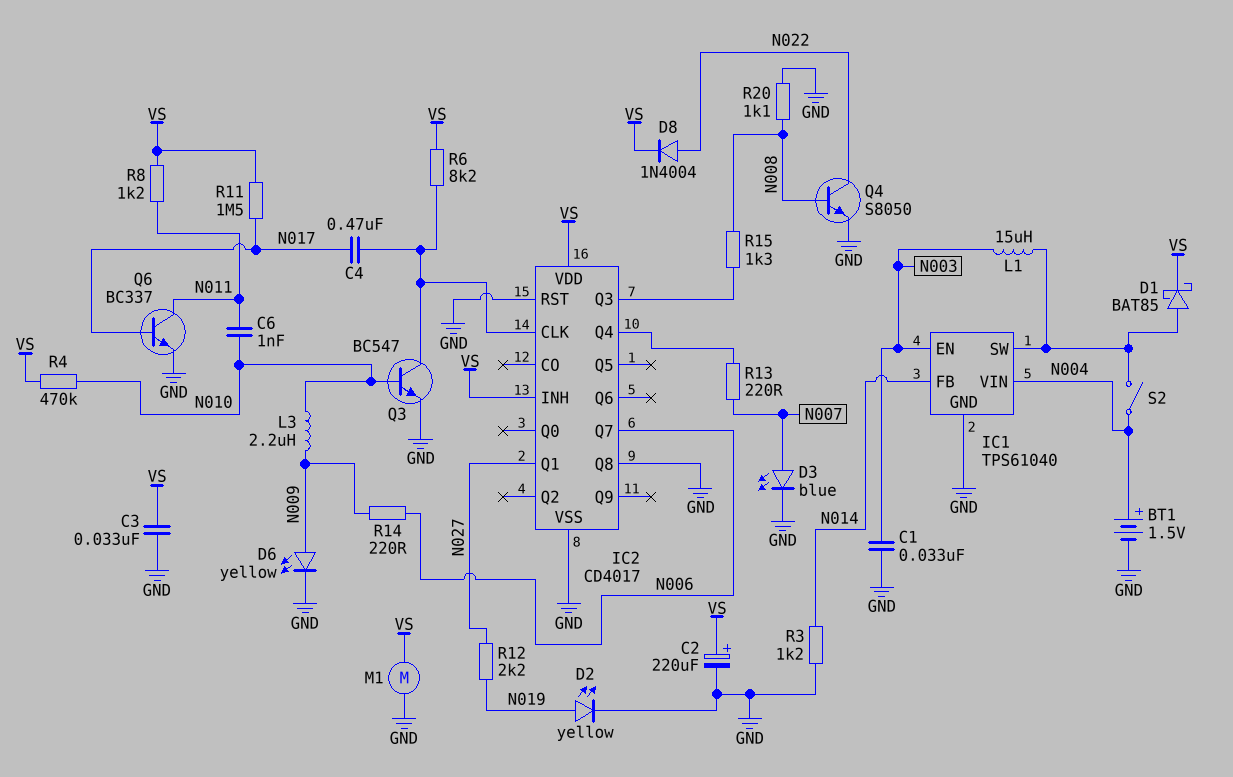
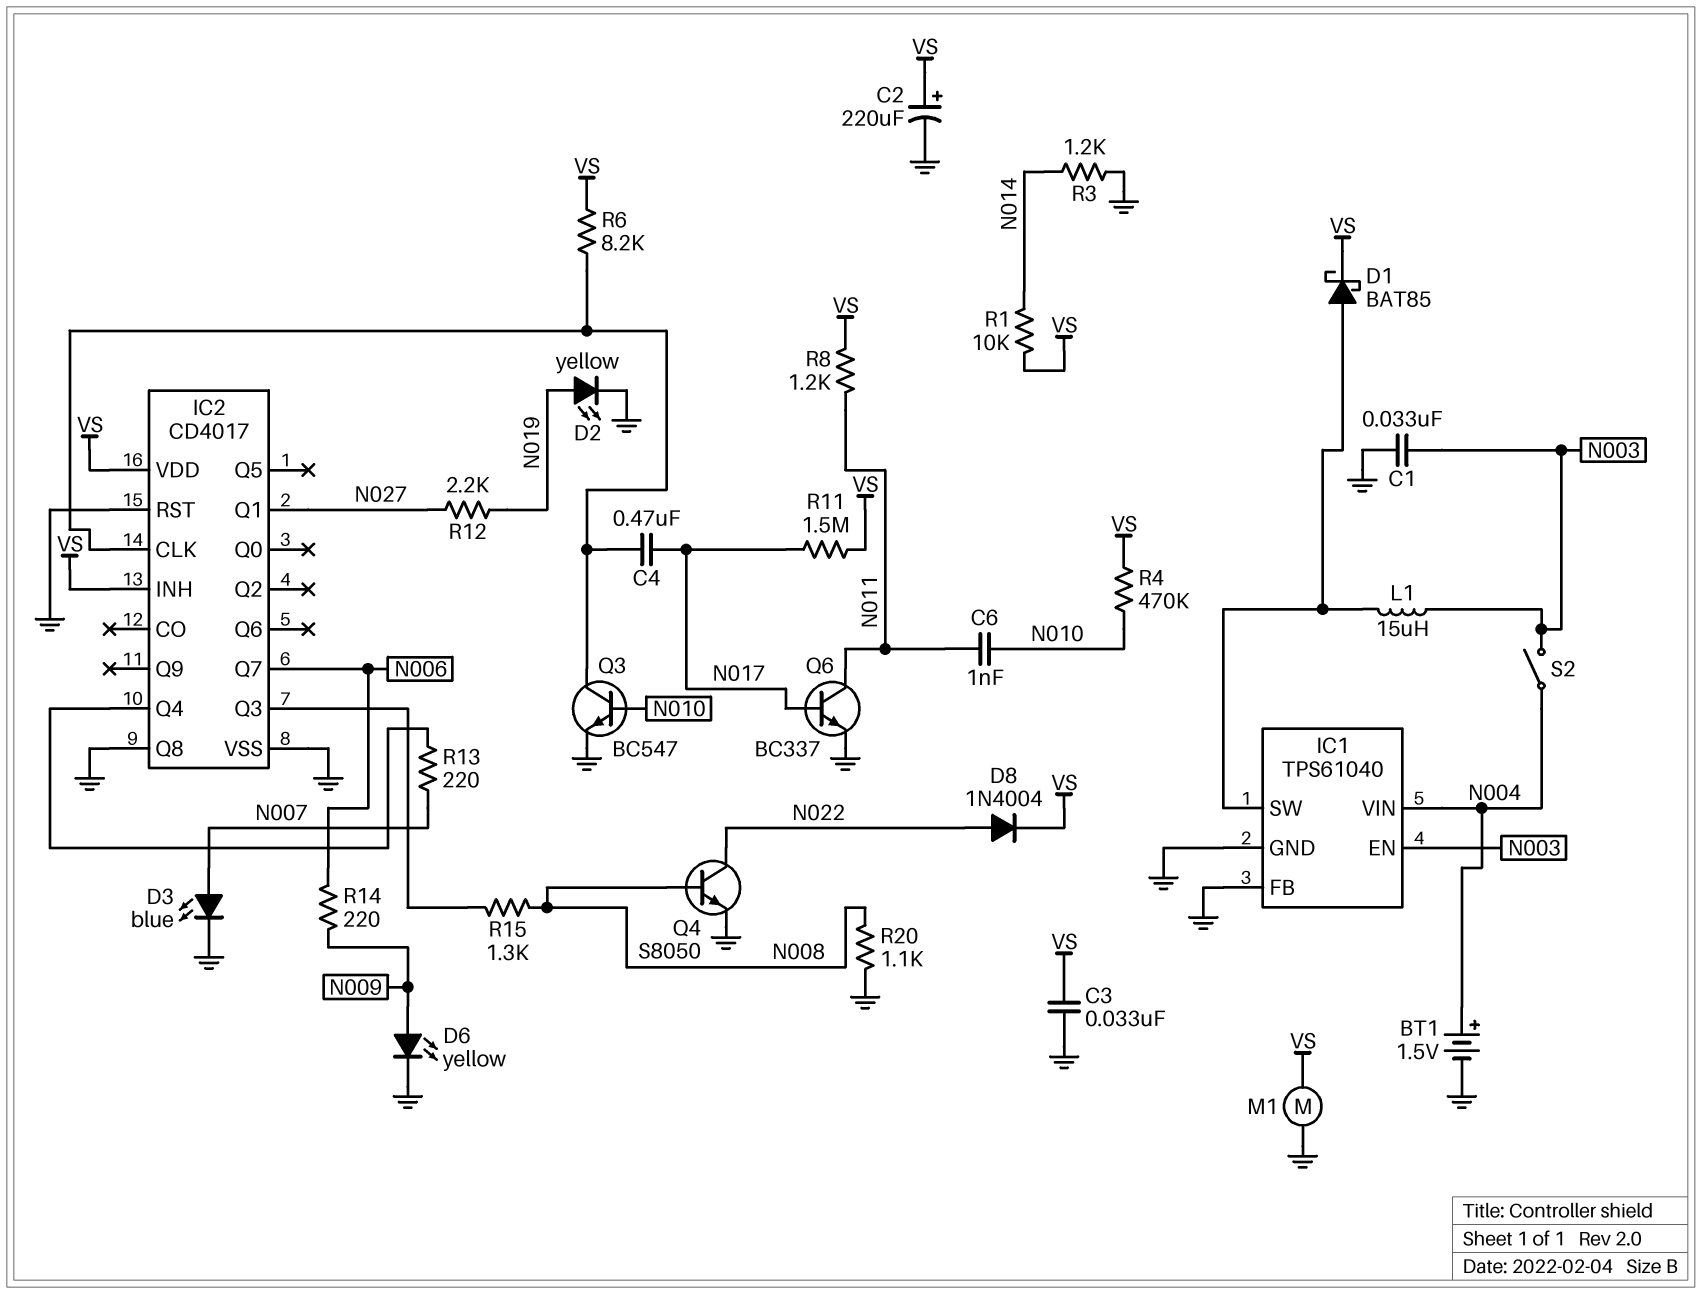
IC1 pin FB: N014 -> GND
L3: 2.2uH (N009, N010) -> none
R1: none -> 10k (N014, VS)
S2: switch (IC1/SW, N004) -> switch (N003, N004)

